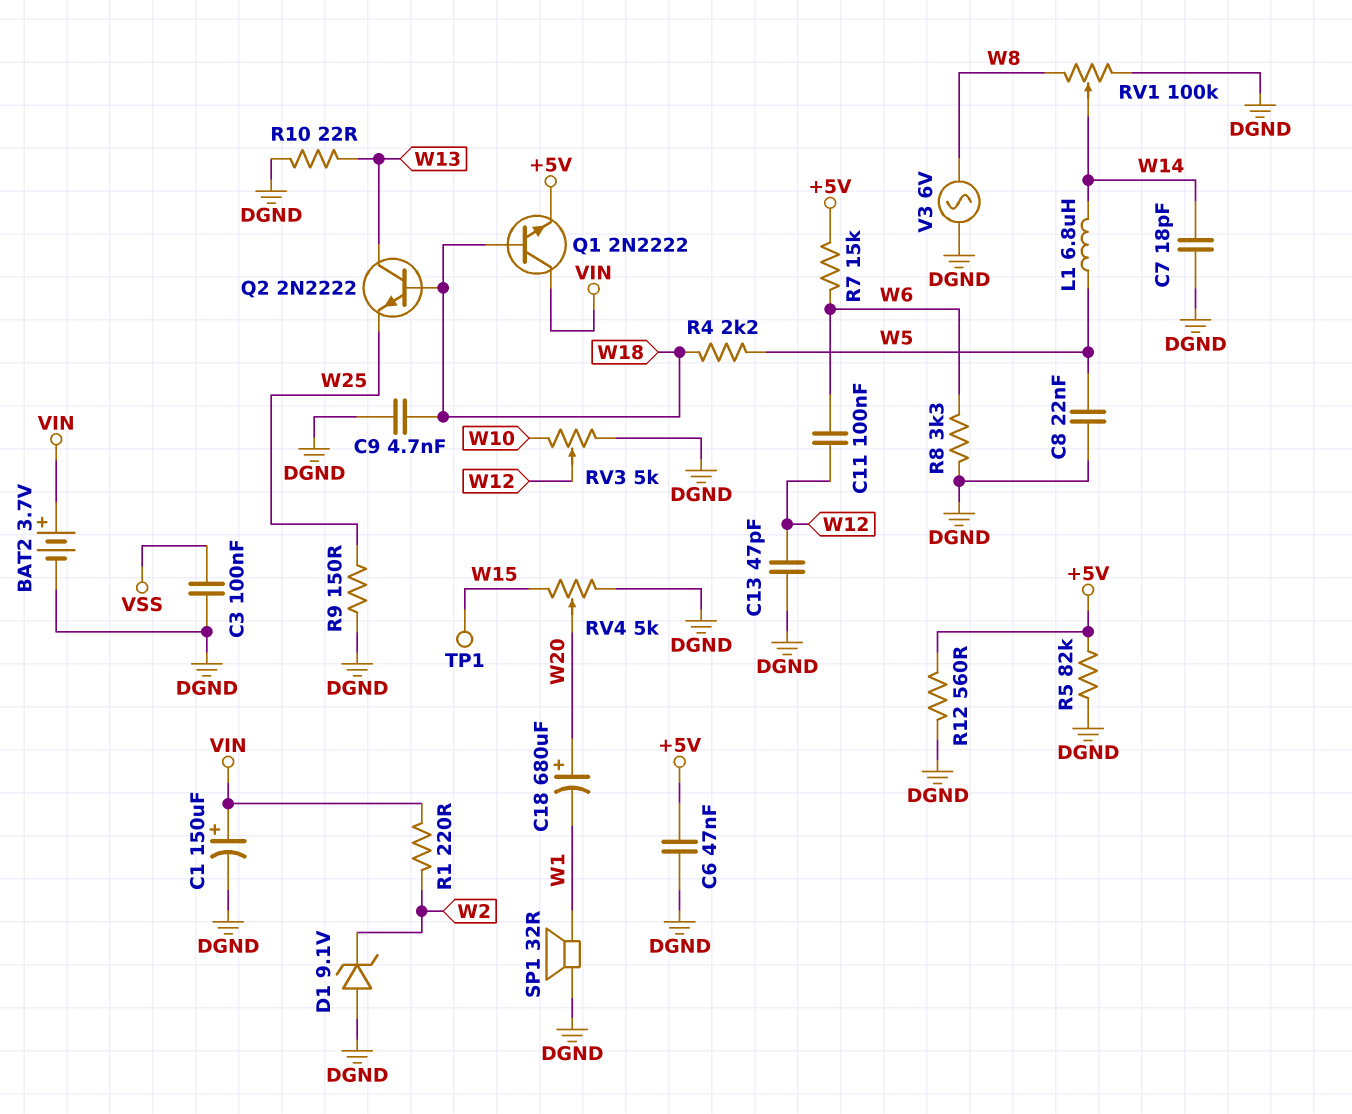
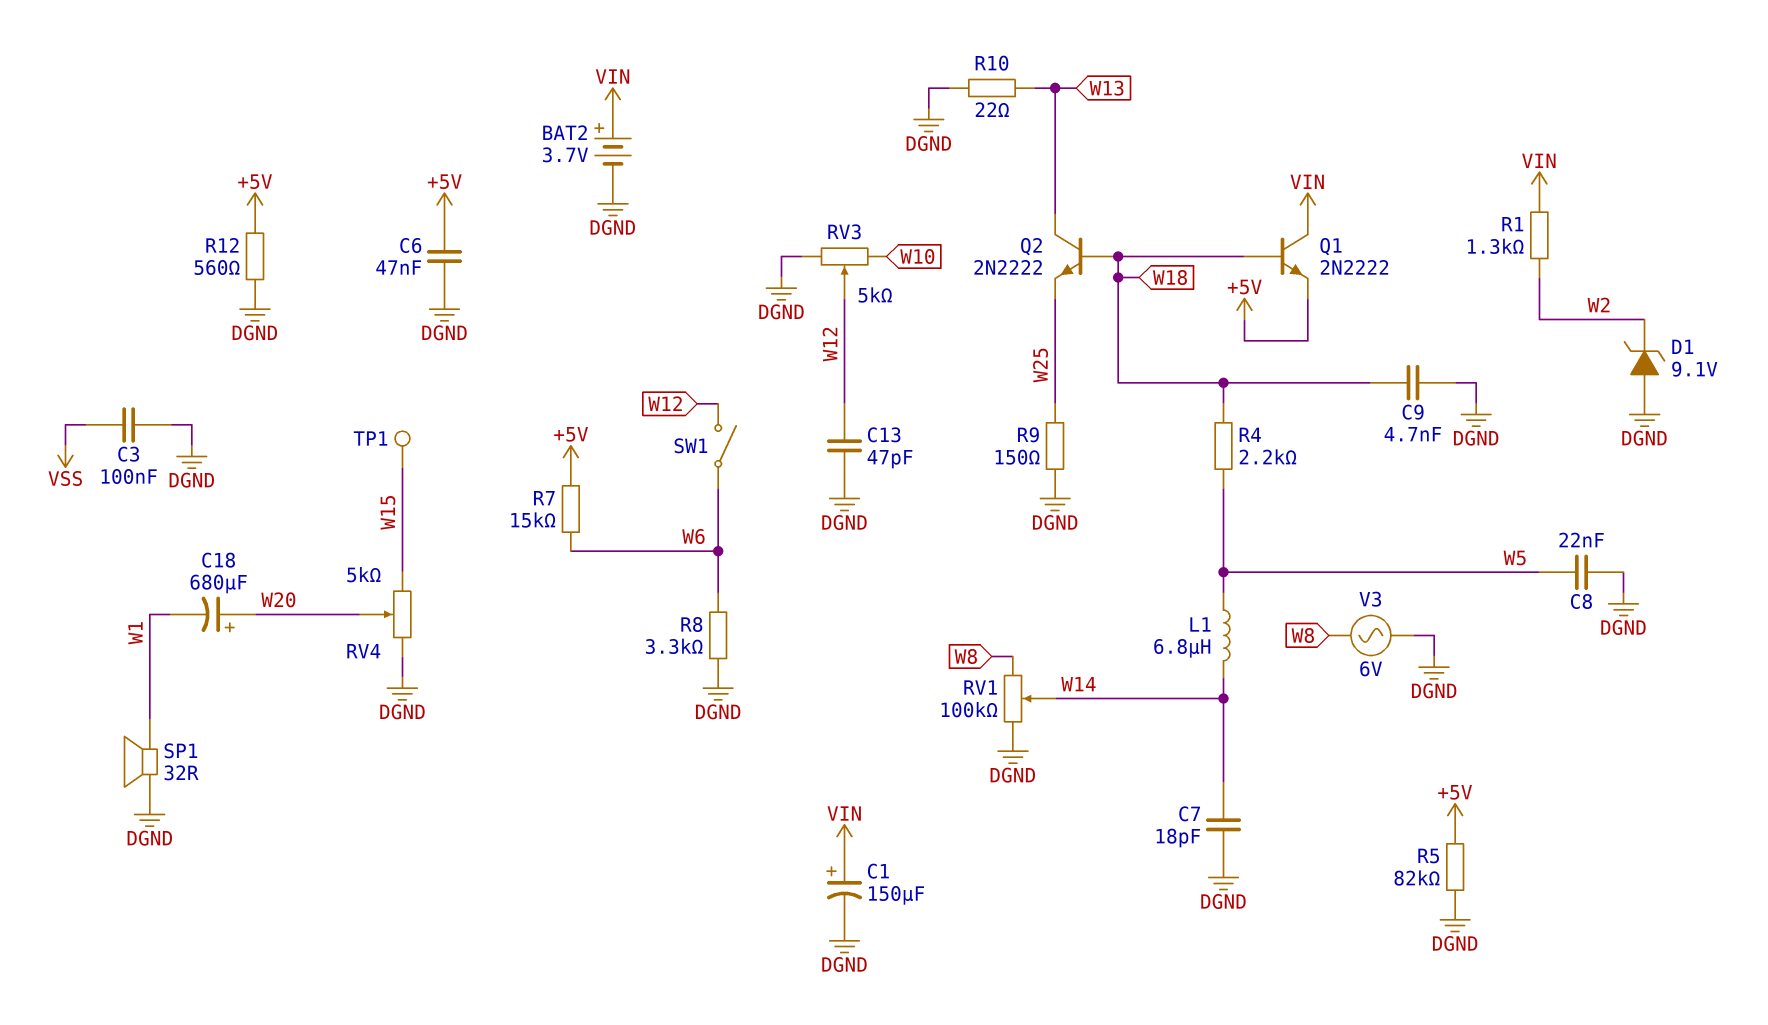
C11: 100nF (W6, W12) -> none
R1: 220 (VIN, W2) -> 1.3k (VIN, W2)
SW1: none -> switch (W6, W12)

